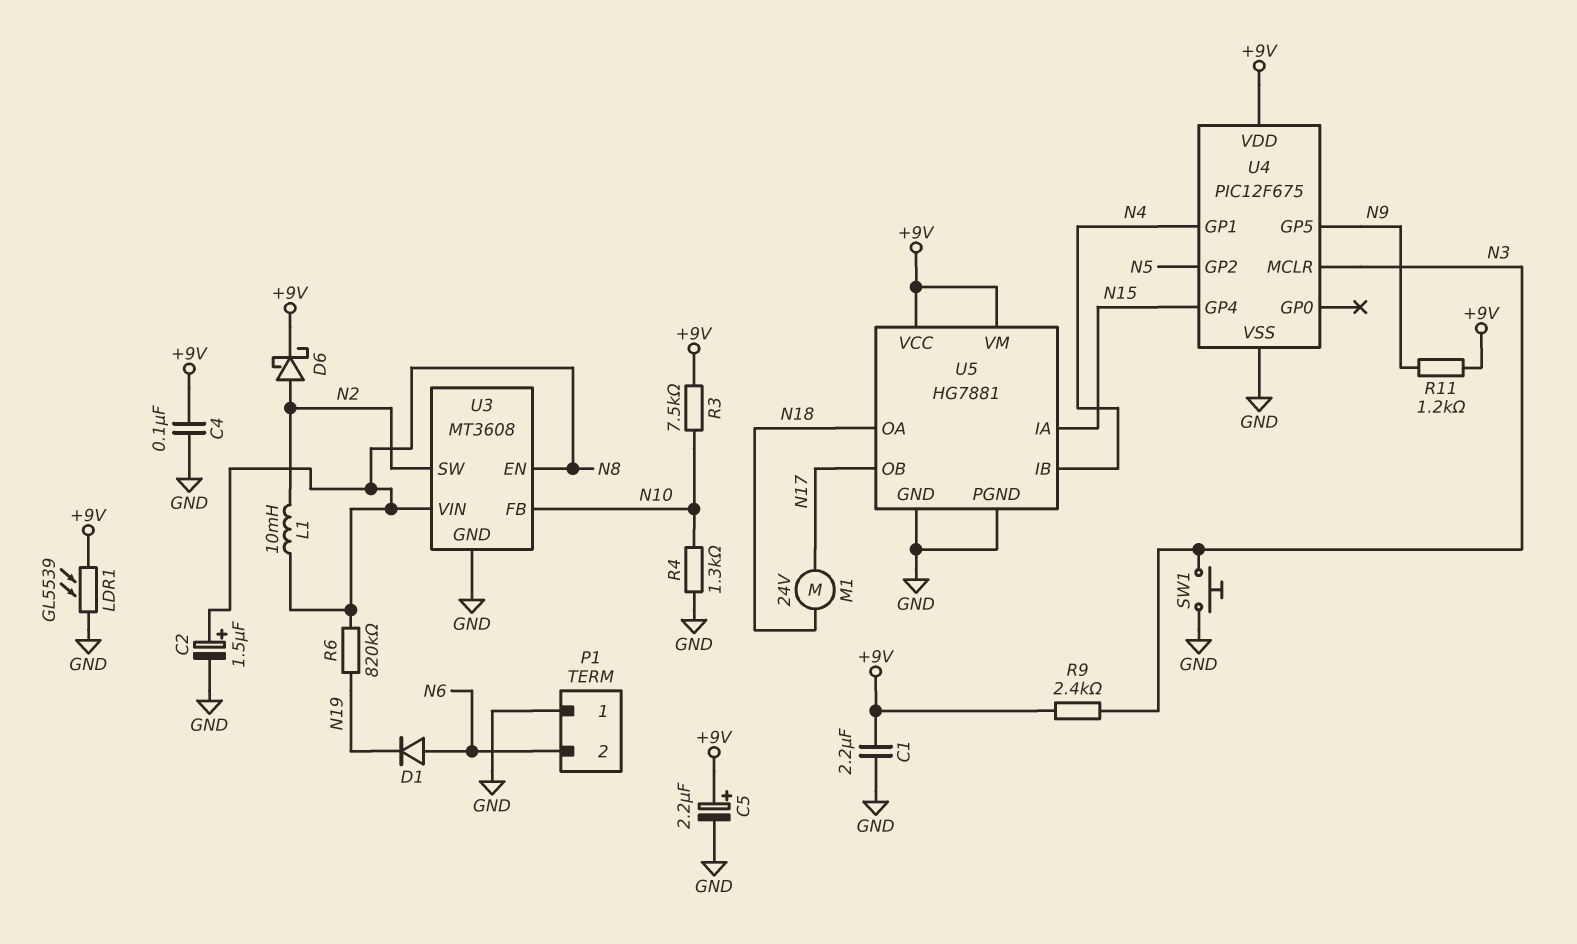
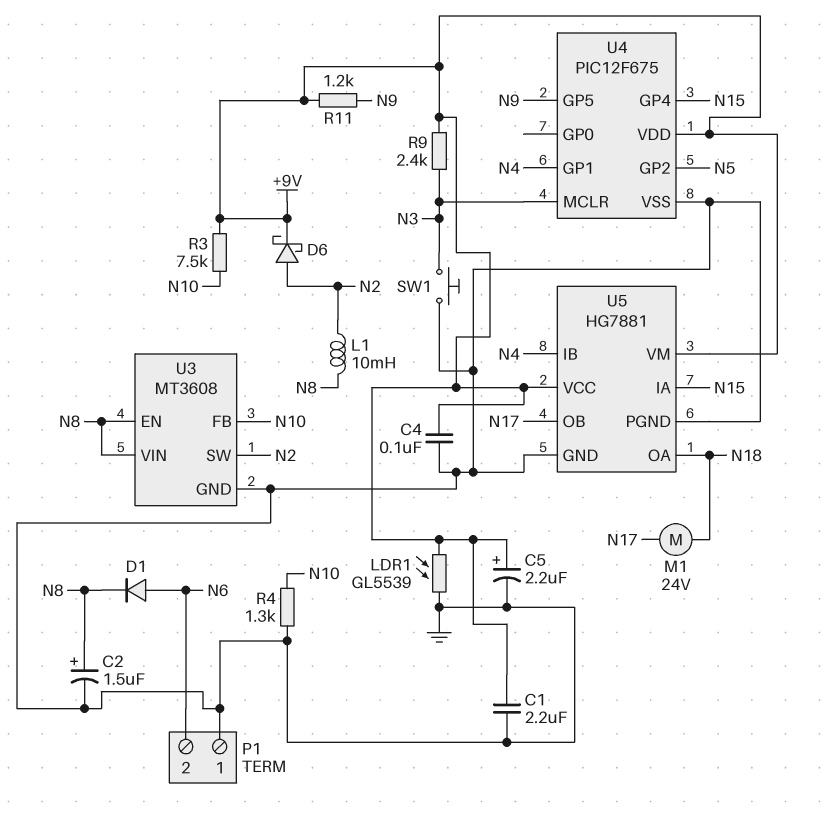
D1: diode (A N6, K N19) -> diode (A N6, K N8)
R6: 820k (N8, N19) -> none

